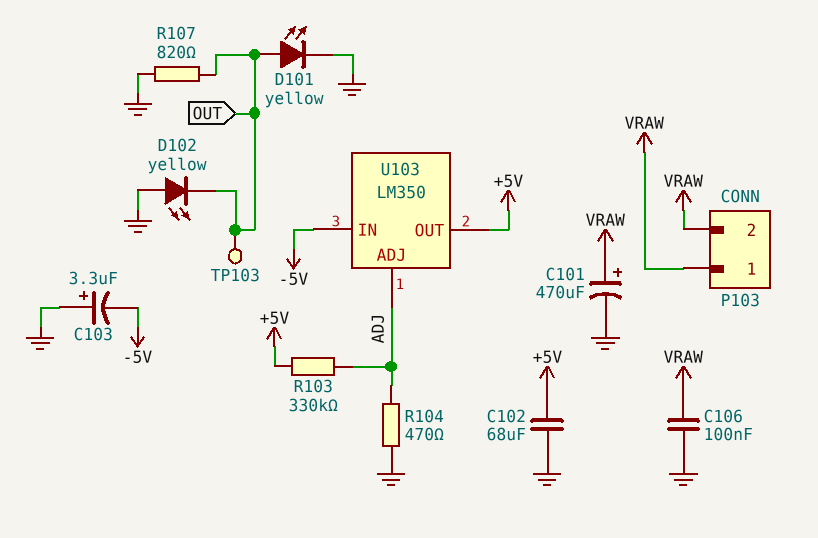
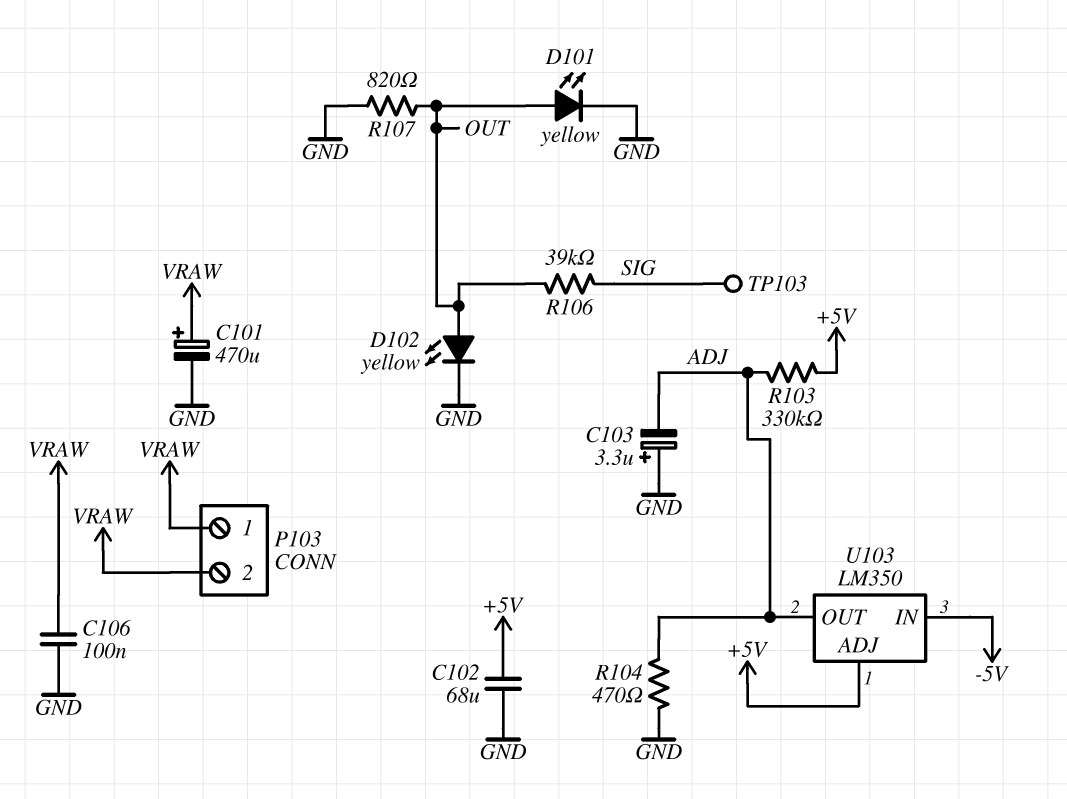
C103: 3.3uF (plus GND, minus -5V) -> 3.3uF (plus GND, minus ADJ)
D102: LED yellow (A GND, K OUT) -> LED yellow (A OUT, K GND)
R106: none -> 39k (OUT, SIG)
TP103: test point (OUT) -> test point (SIG)
U103 pin ADJ: ADJ -> +5V
U103 pin OUT: +5V -> ADJ

